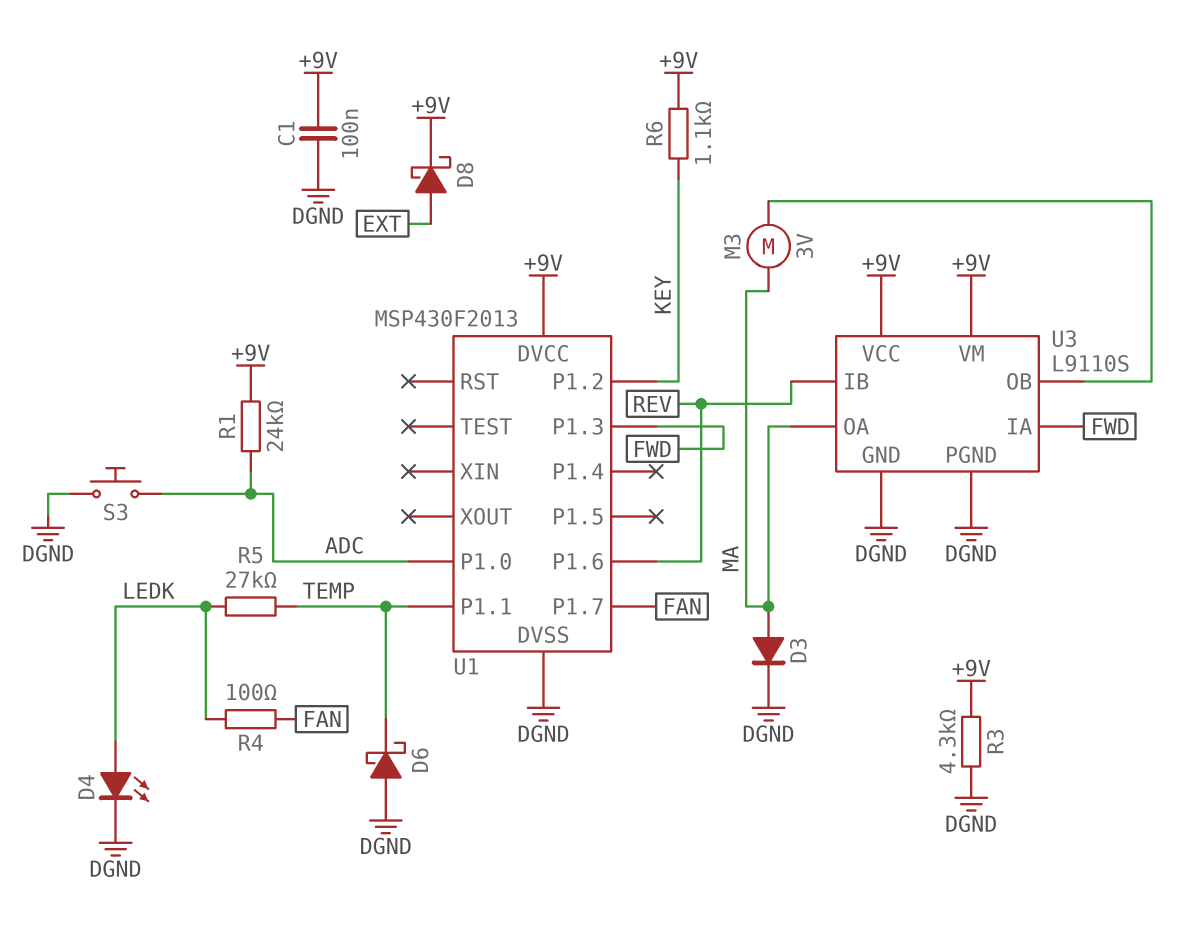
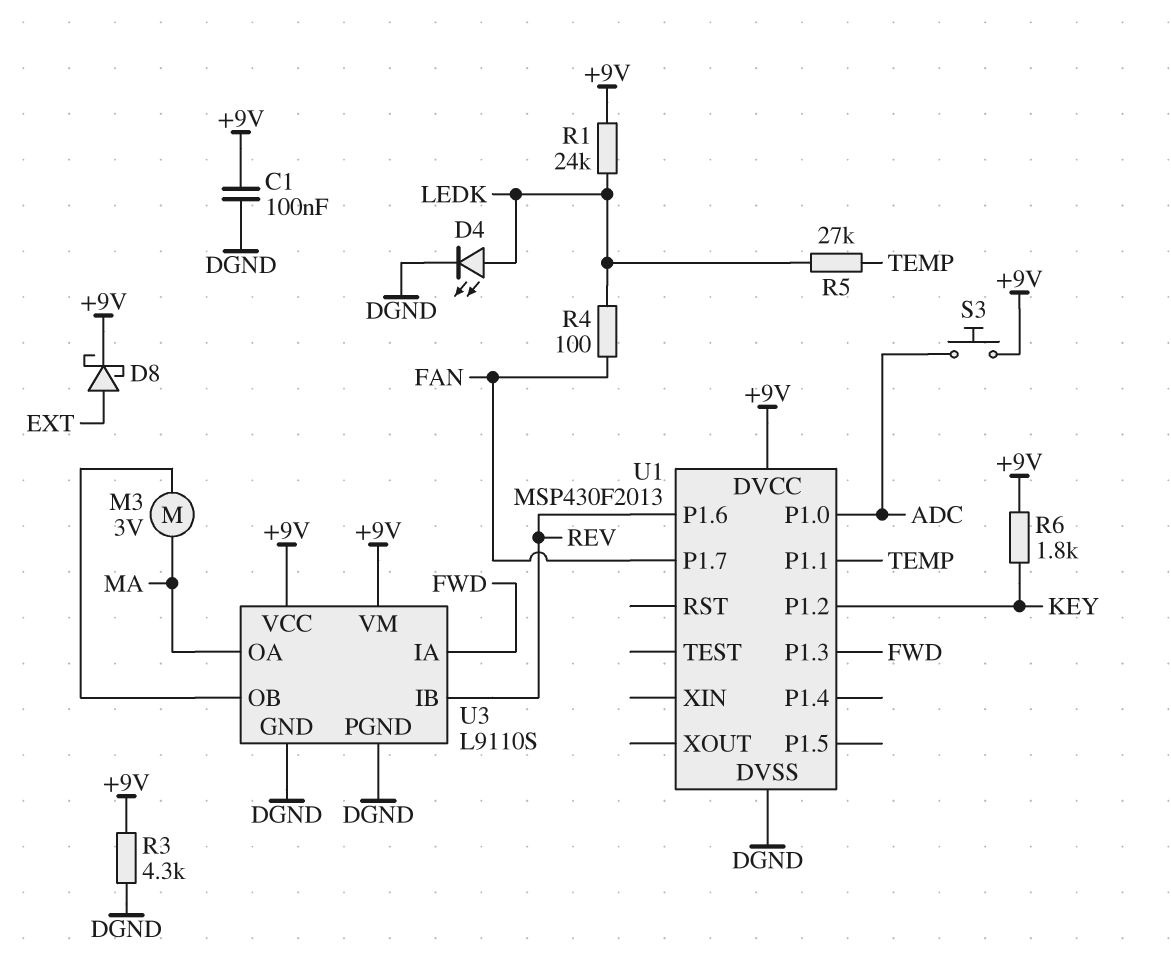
D3: diode (A MA, K DGND) -> none
D6: schottky (A DGND, K TEMP) -> none
R1: 24k (+9V, ADC) -> 24k (+9V, LEDK)
R6: 1.1k (+9V, KEY) -> 1.8k (+9V, KEY)
S3: button (ADC, DGND) -> button (+9V, ADC)

